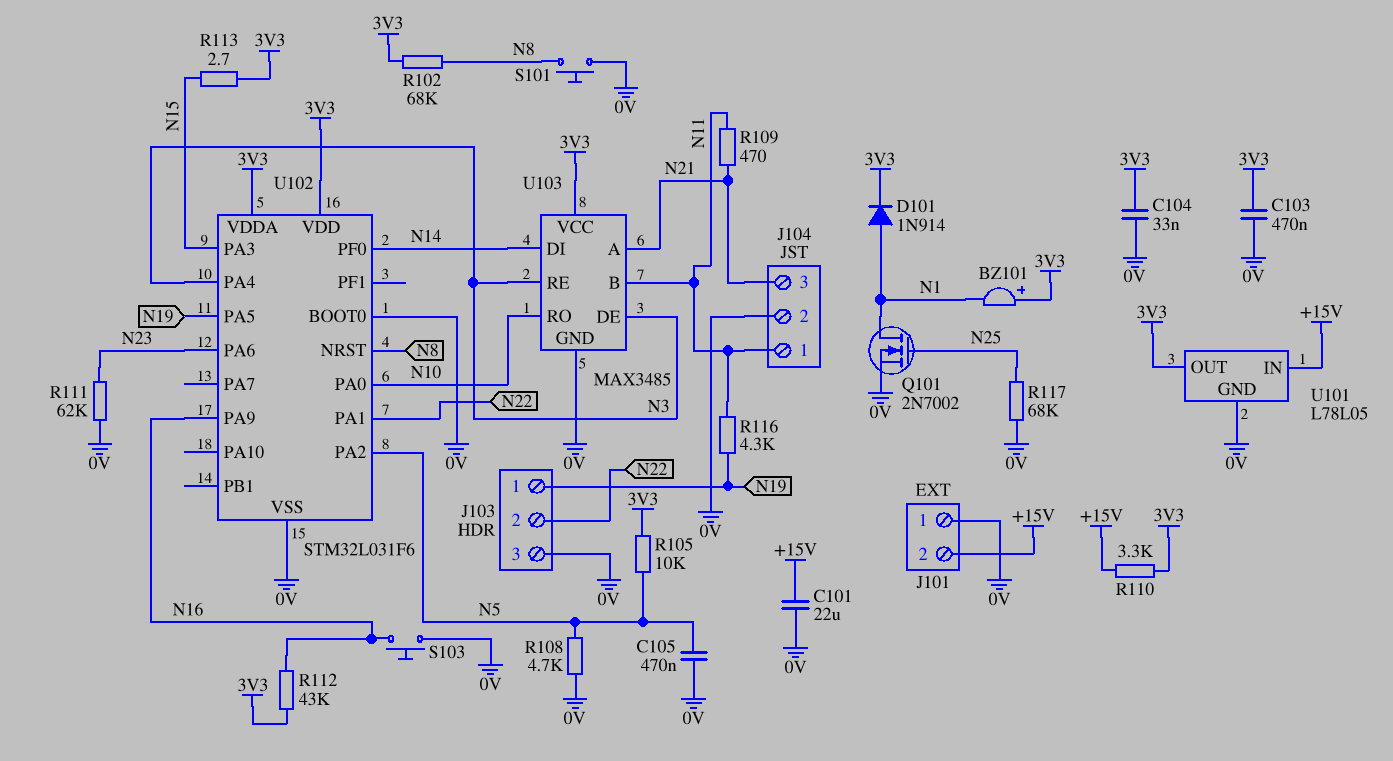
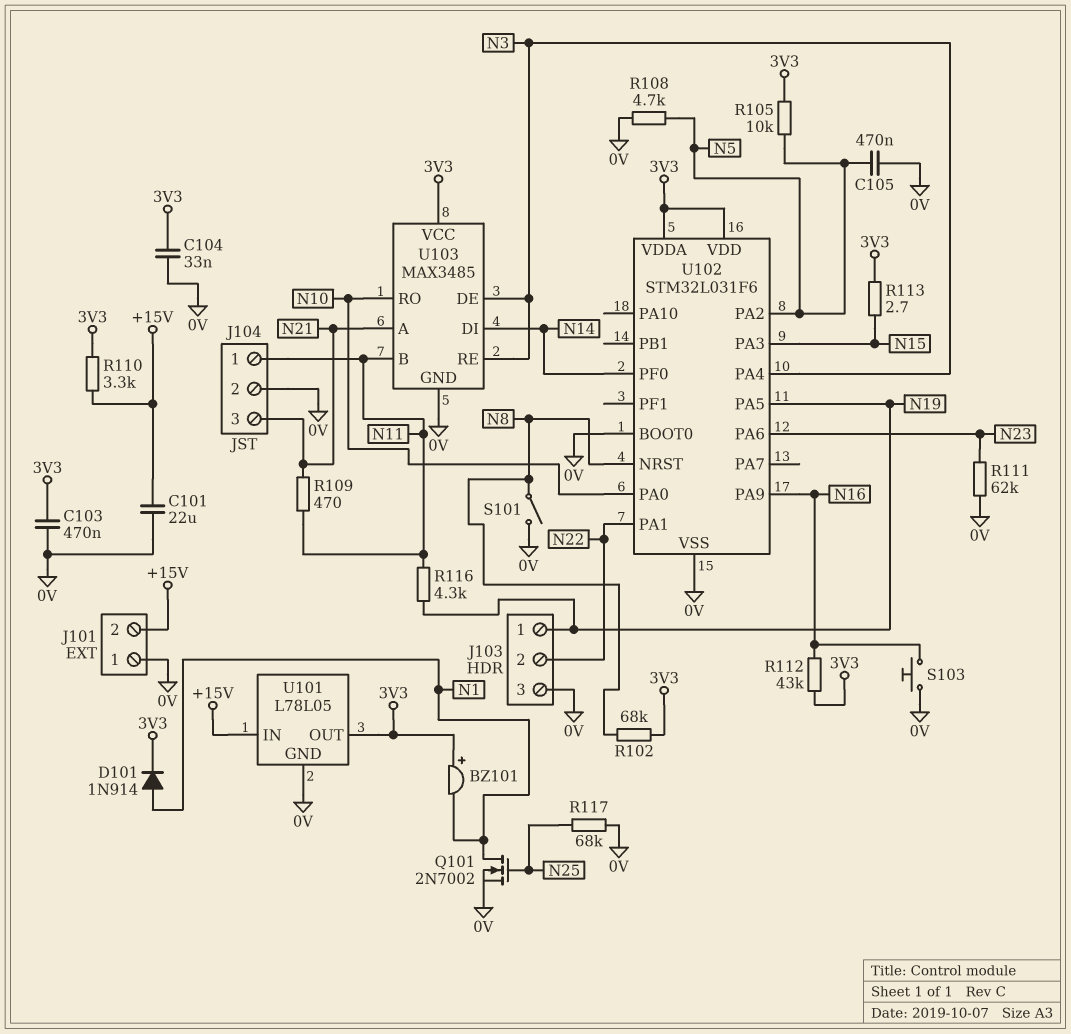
S101: button (0V, N8) -> switch (0V, N8)

